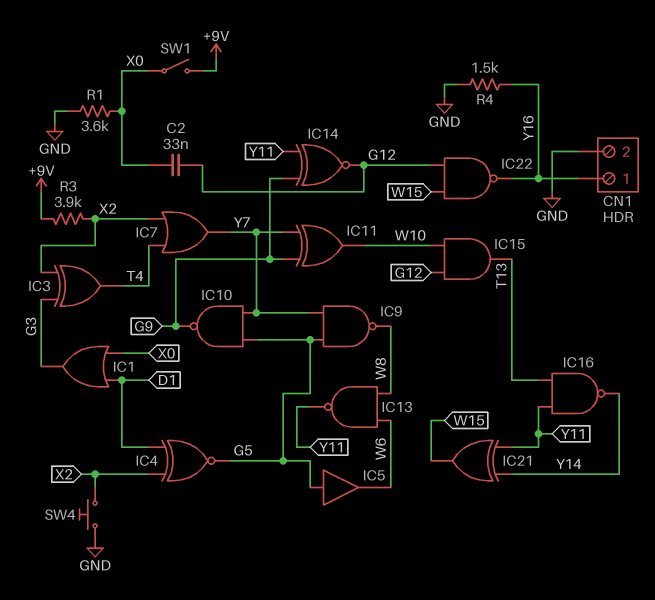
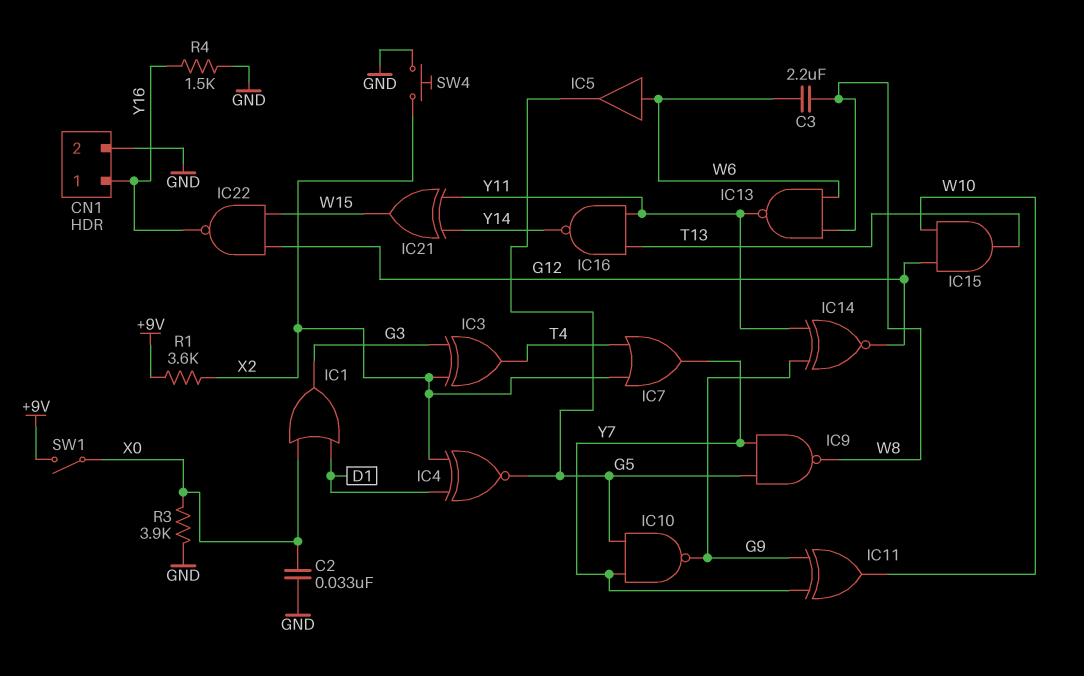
C2: 33nF (G12, X0) -> 33nF (GND, X0)
C3: none -> 2.2uF (W6, W8)
IC5: buffer (in G5, out W6) -> buffer (in W6, out G5)
R1: 3.6k (GND, X0) -> 3.6k (+9V, X2)
R3: 3.9k (+9V, X2) -> 3.9k (GND, X0)

